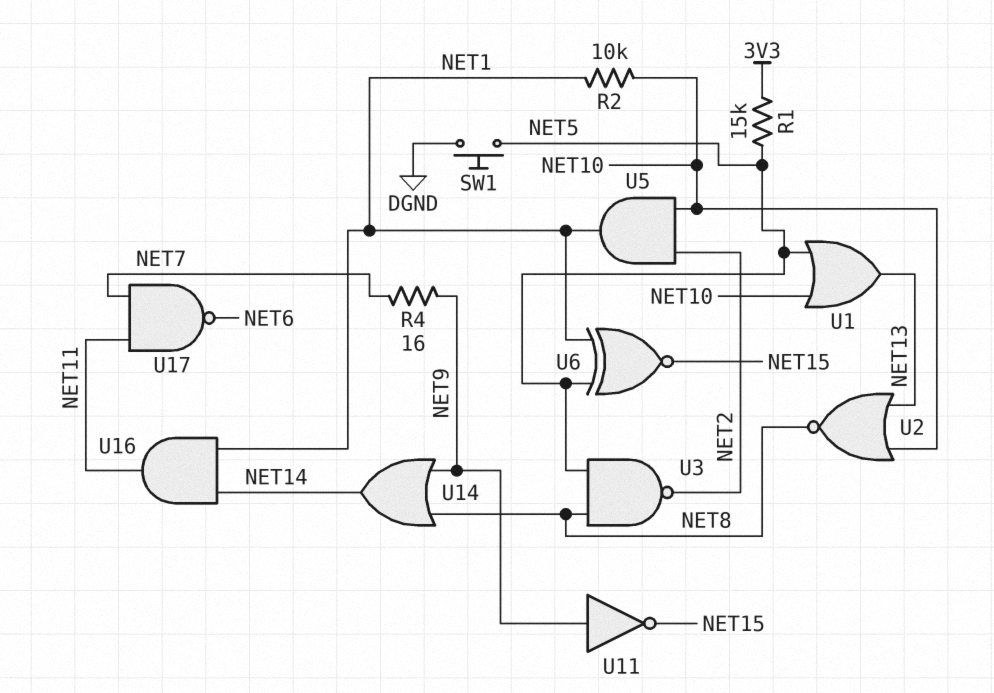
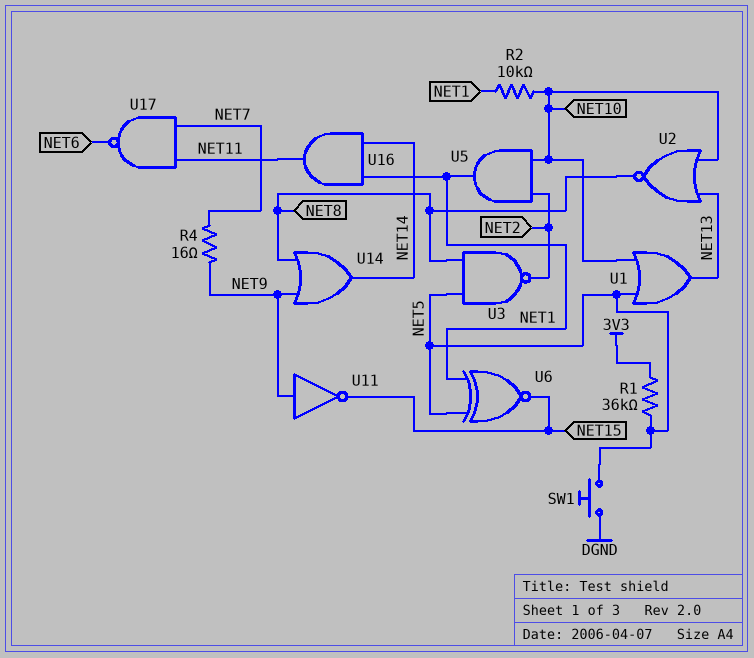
R1: 15k (3V3, NET5) -> 36k (3V3, NET5)

